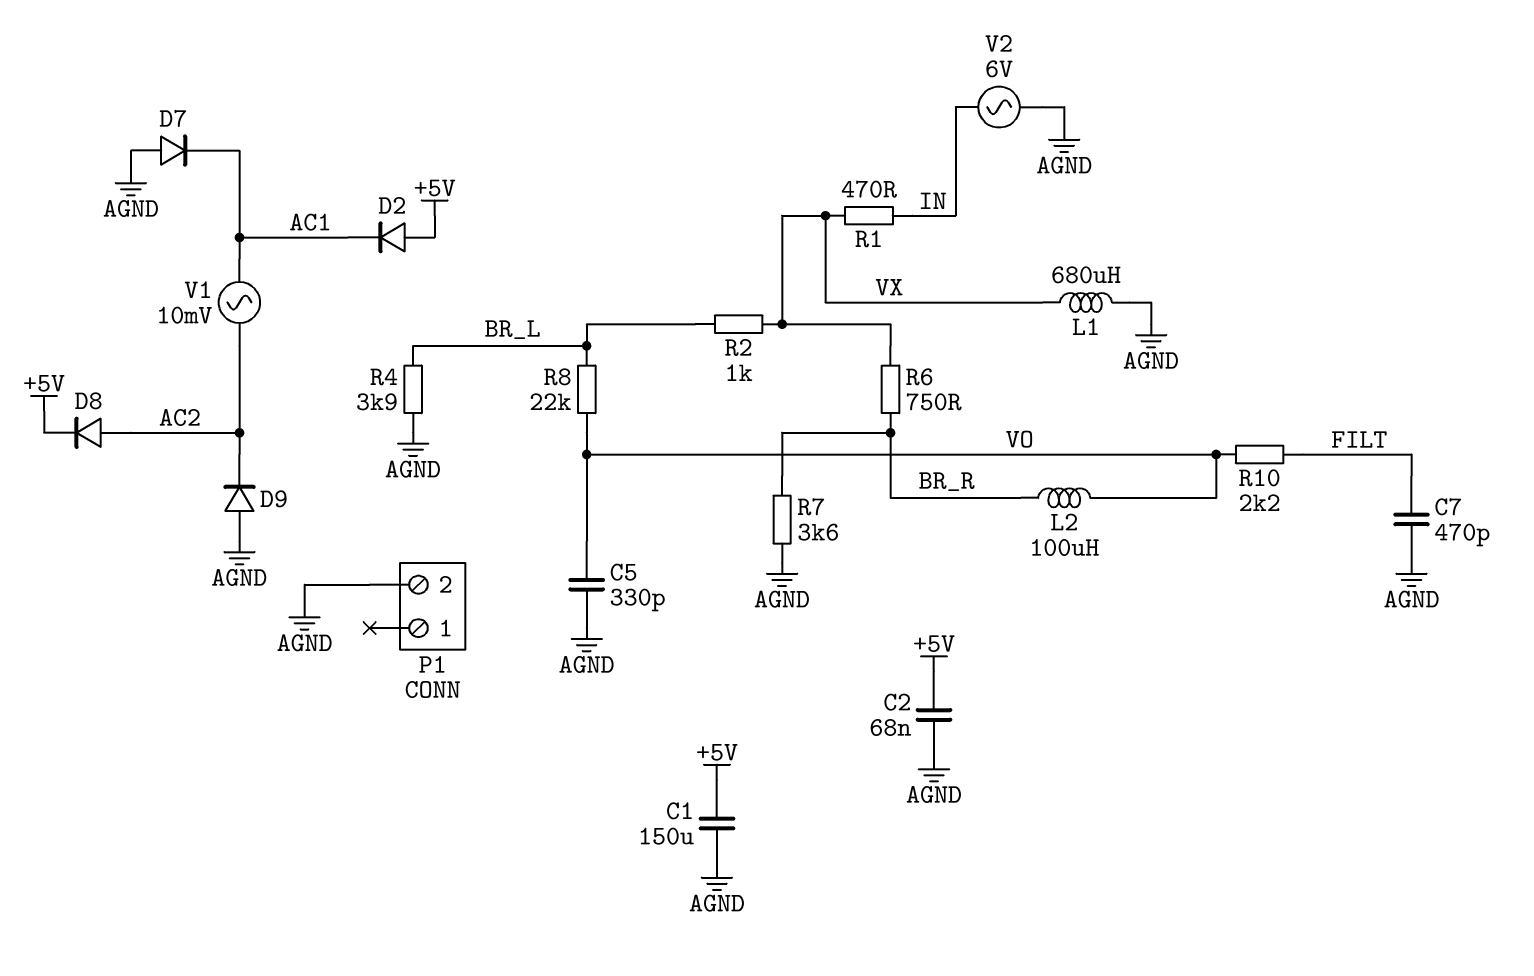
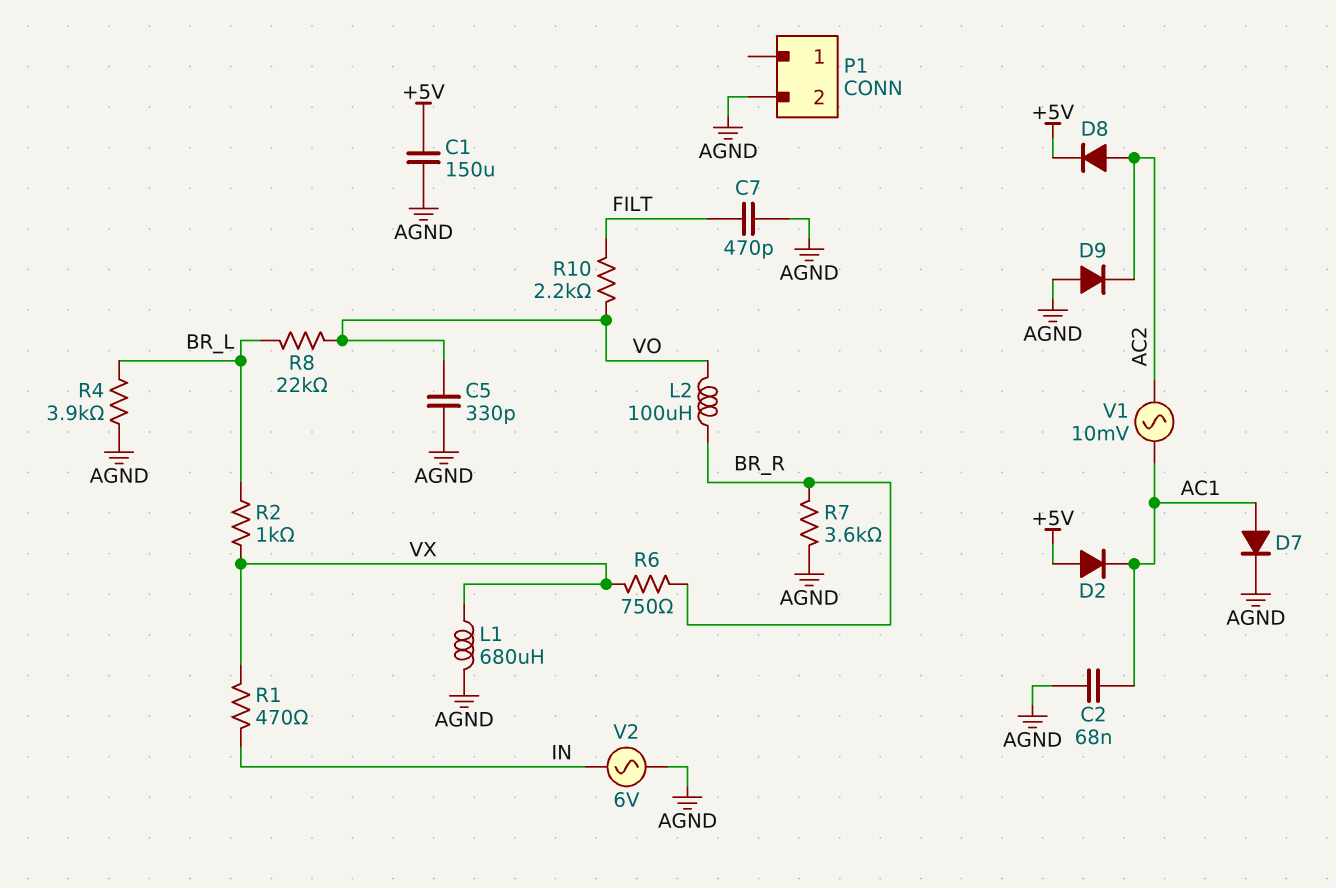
C2: 68nF (+5V, AGND) -> 68nF (AC1, AGND)
D7: diode (A AGND, K AC1) -> diode (A AC1, K AGND)

